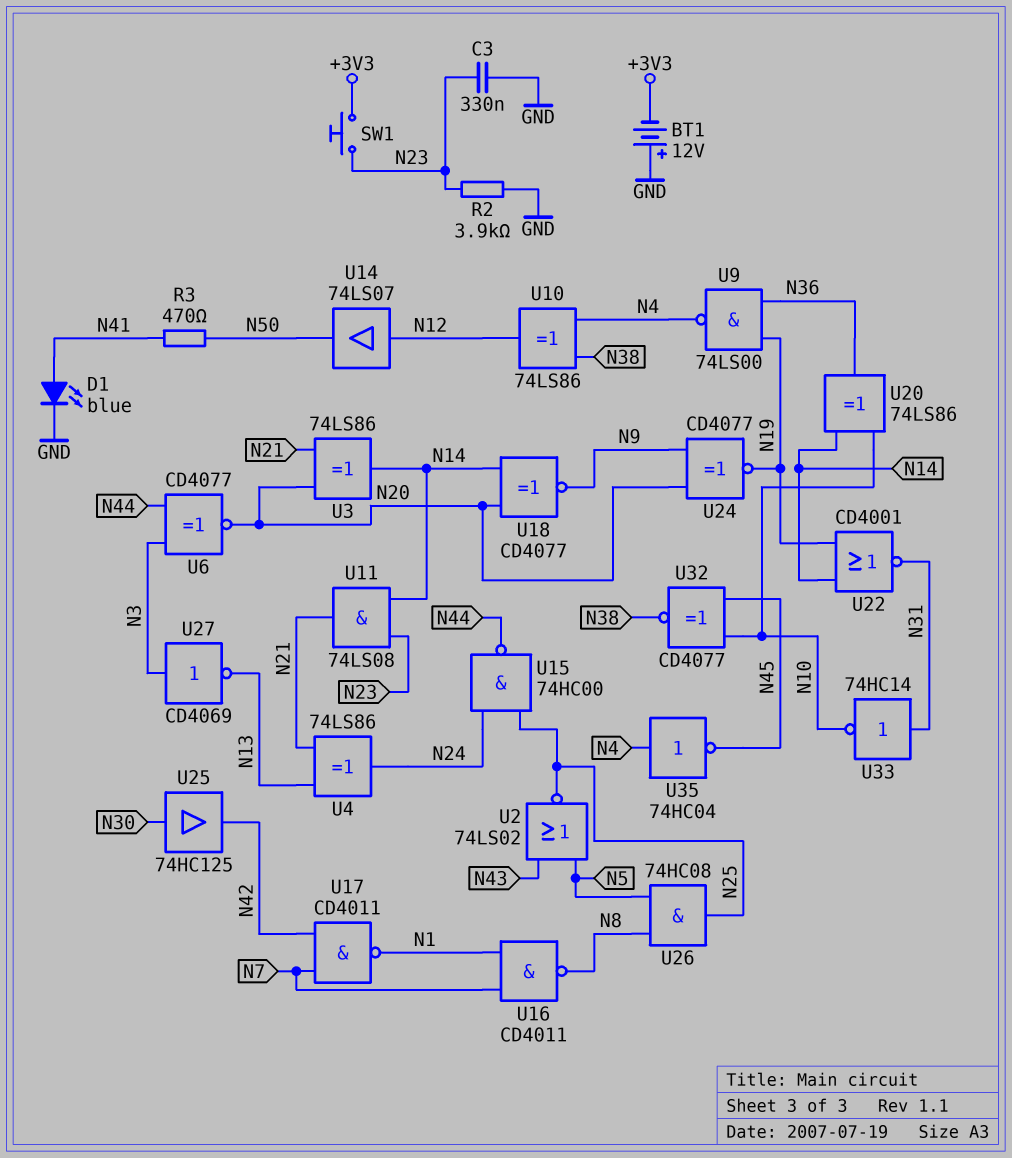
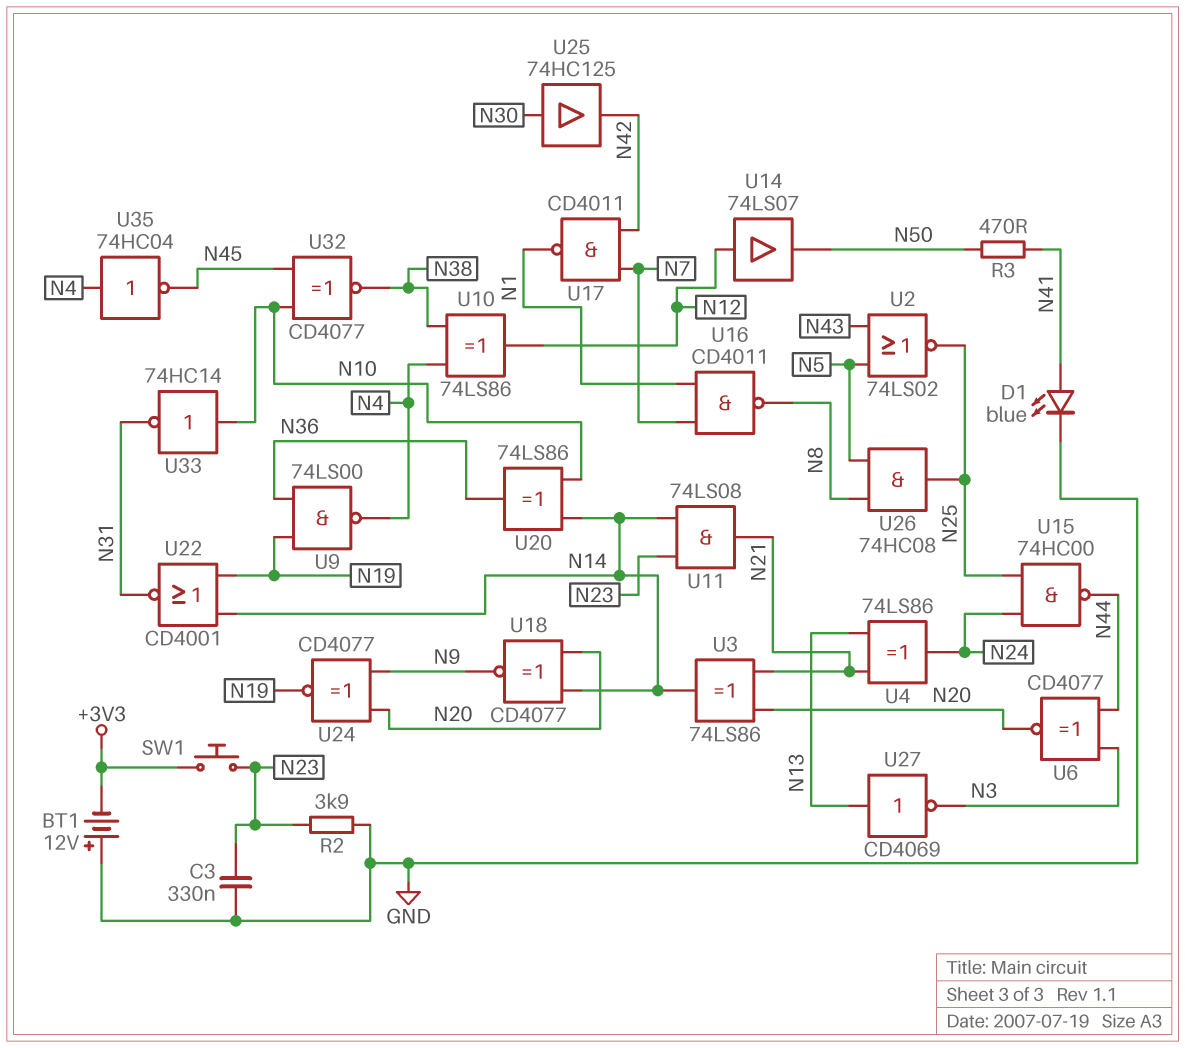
U27: NOT CD4069 (in N3, out N13) -> NOT CD4069 (in N13, out N3)
U33: NOT 74HC14 (in N31, out N10) -> NOT 74HC14 (in N10, out N31)

